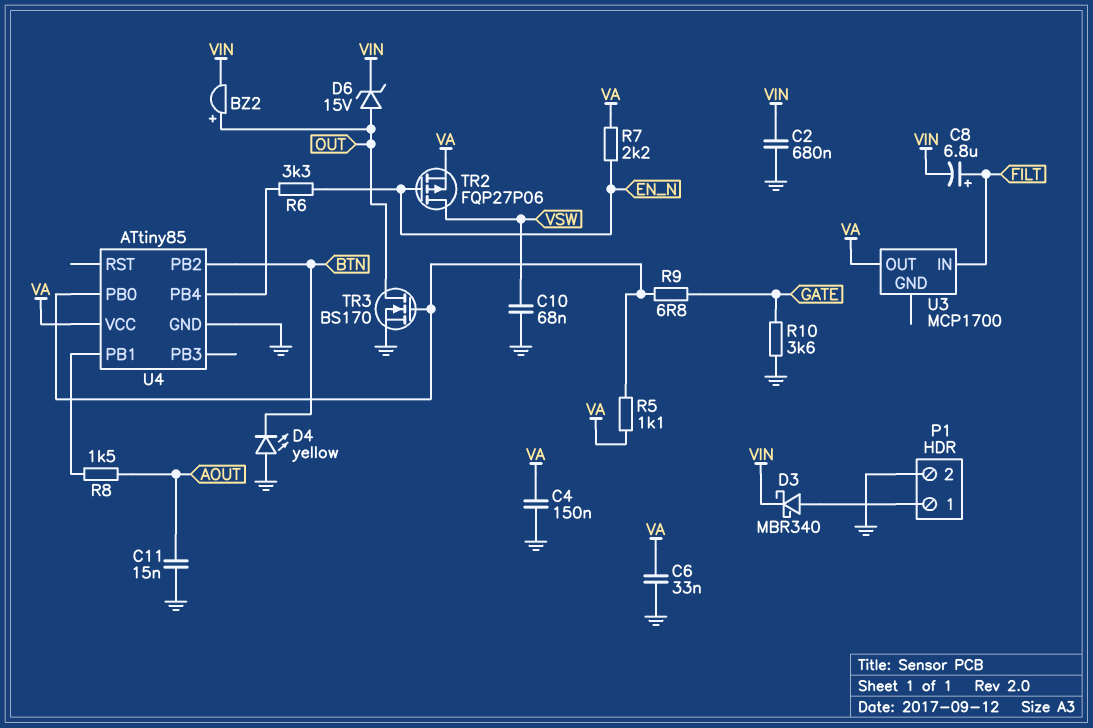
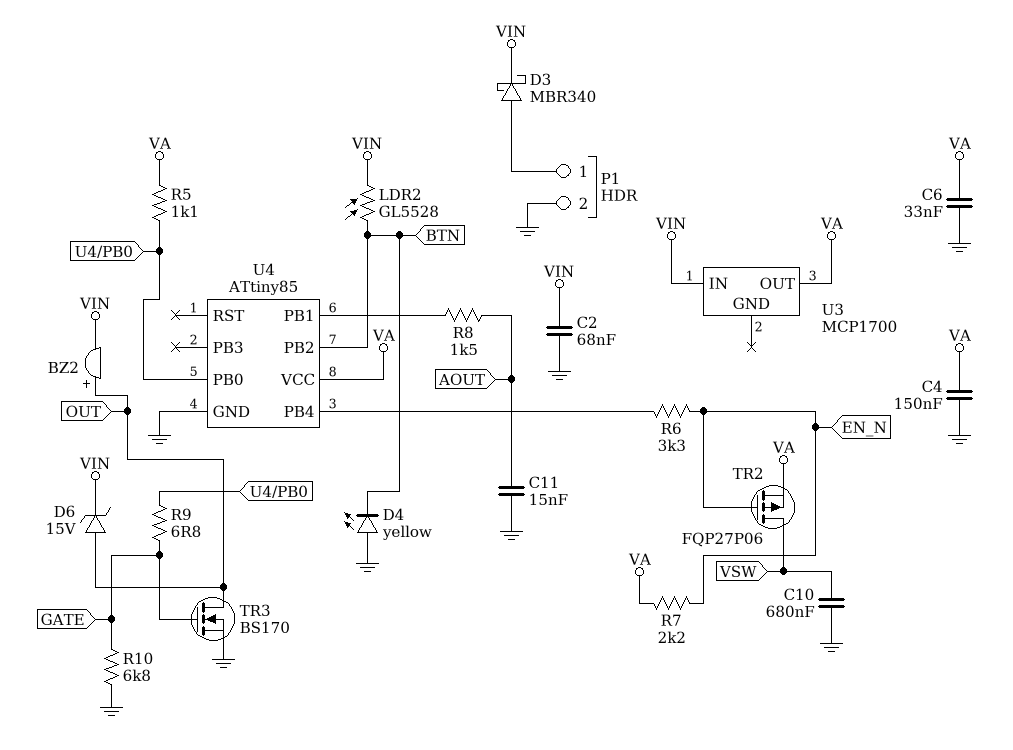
C2: 680nF (GND, VIN) -> 68nF (GND, VIN)
C8: 6.8uF (plus FILT, minus VIN) -> none
C10: 68nF (GND, VSW) -> 680nF (GND, VSW)
LDR2: none -> GL5528 (BTN, VIN)
R10: 3.6k (GATE, GND) -> 6.8k (GATE, GND)
TR3: NMOS BS170 (G U4/PB0, D OUT, S GND) -> NMOS BS170 (G GATE, D OUT, S GND)
U3 pin IN: FILT -> VIN

